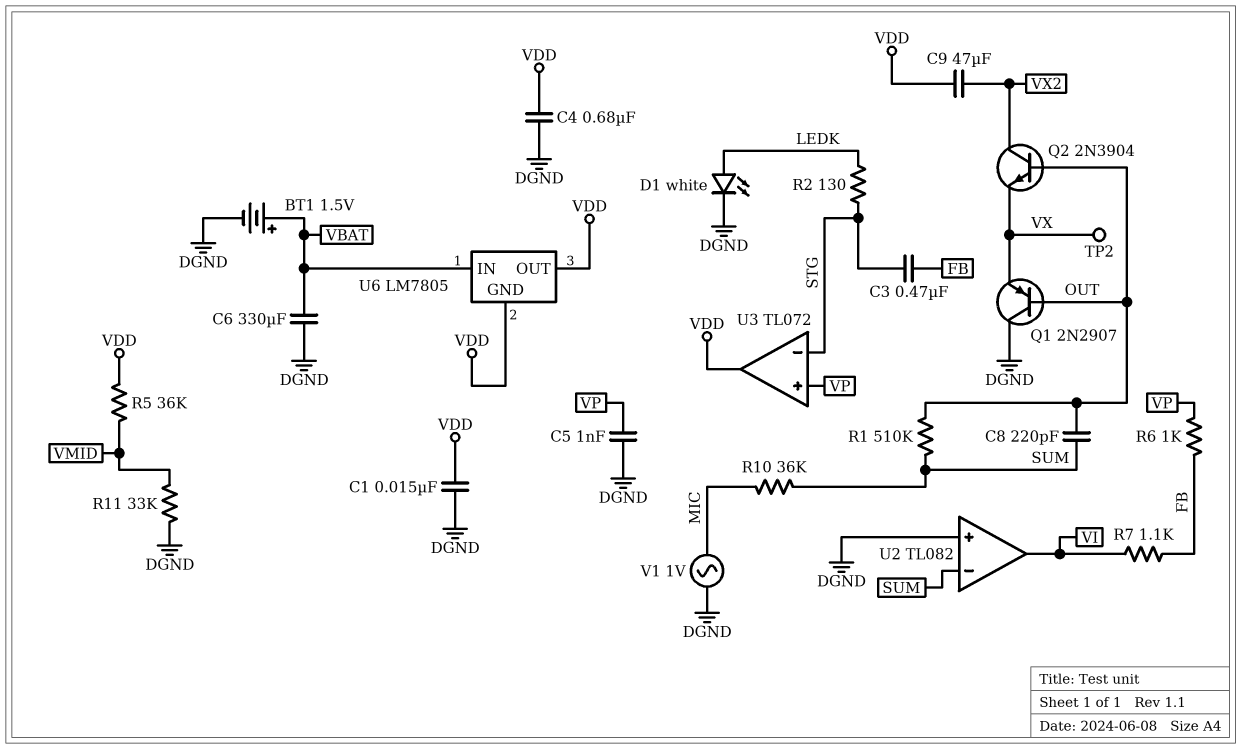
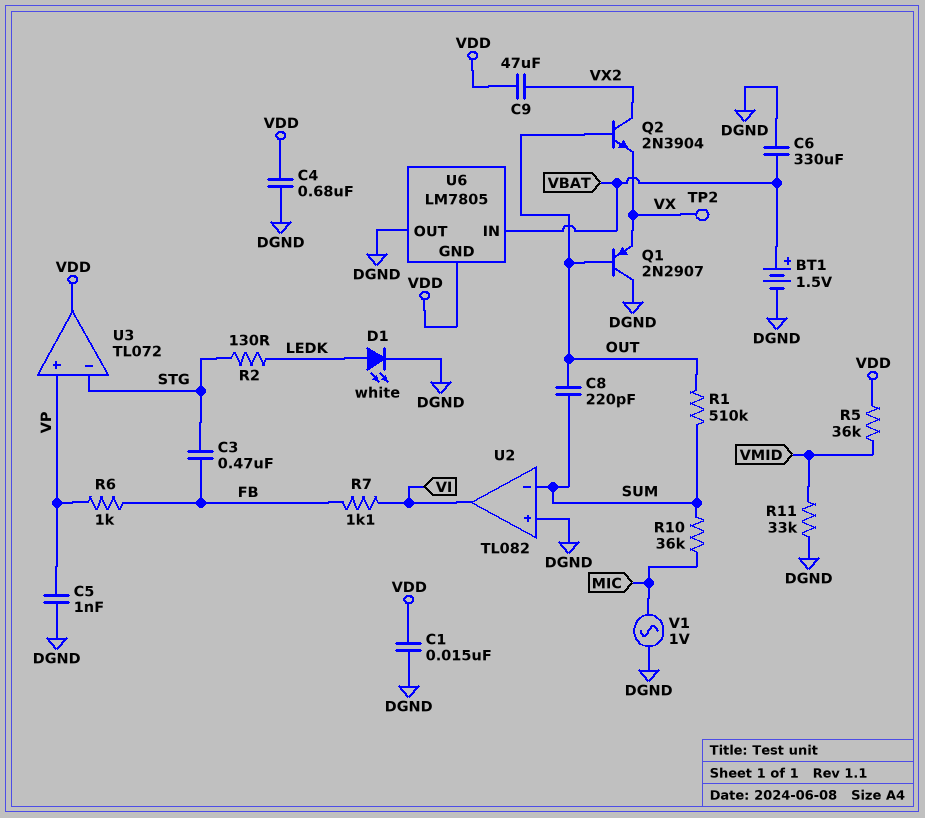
U6 pin OUT: VDD -> DGND

